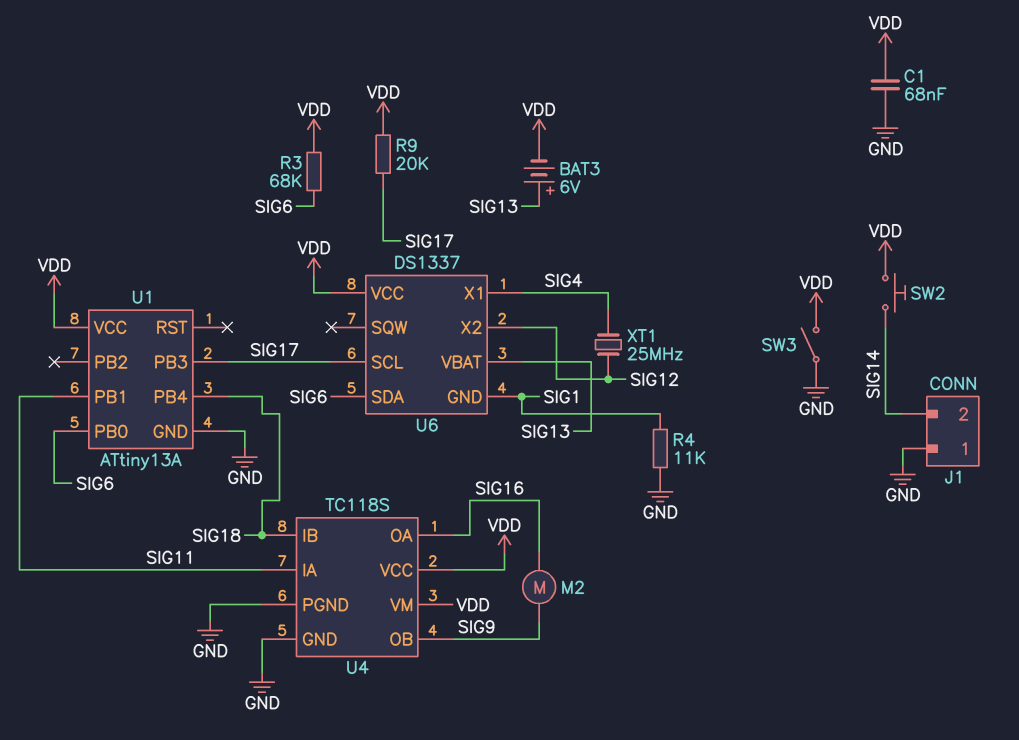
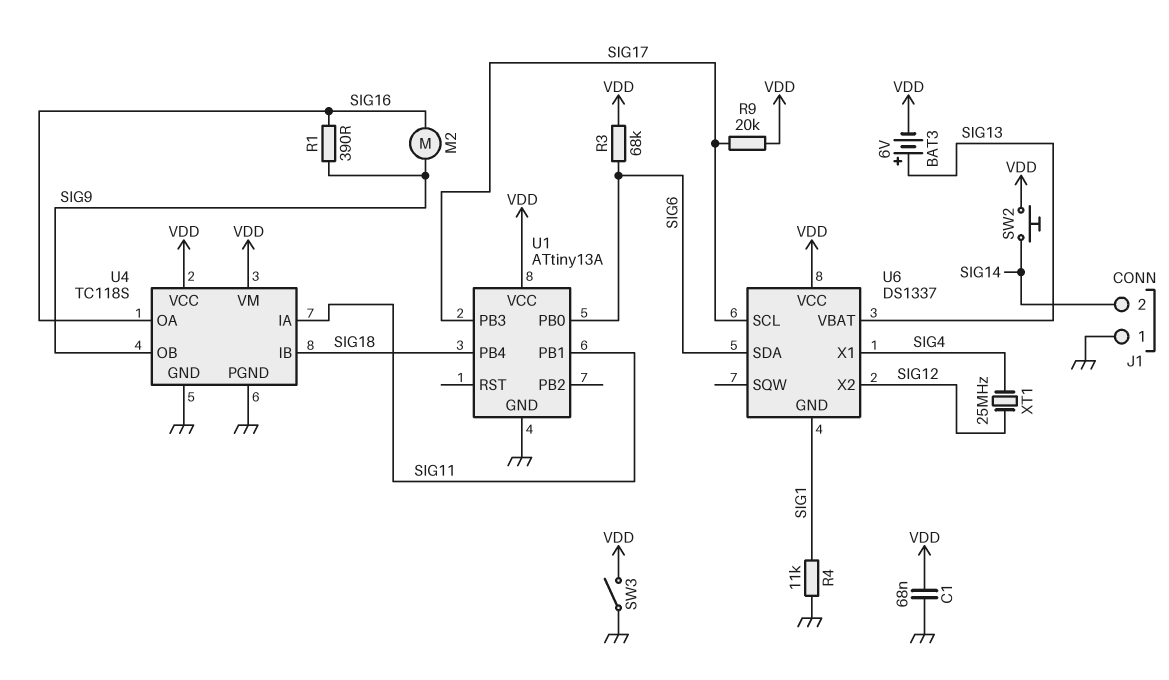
R1: none -> 390 (SIG9, SIG16)

